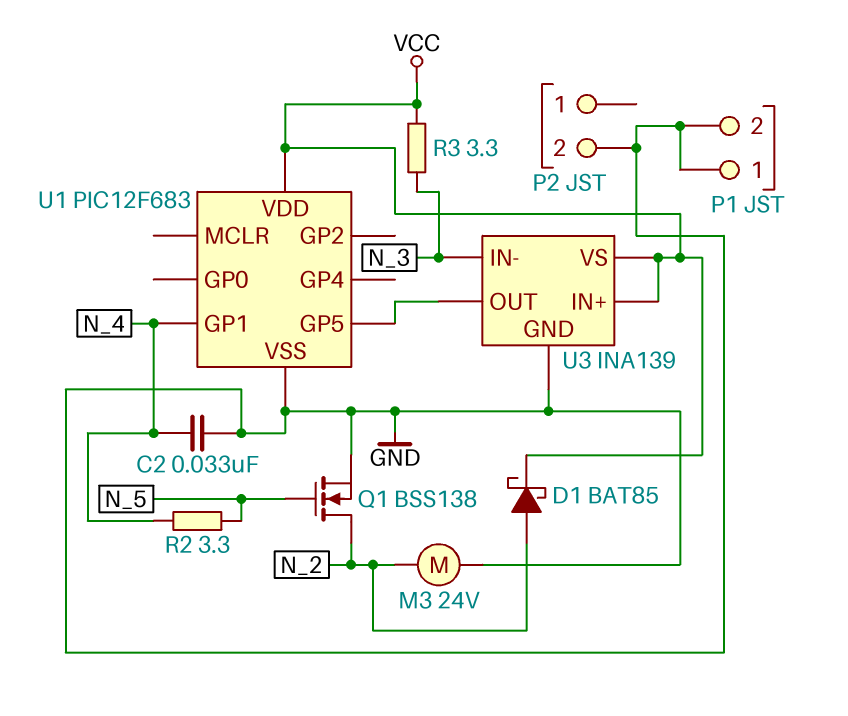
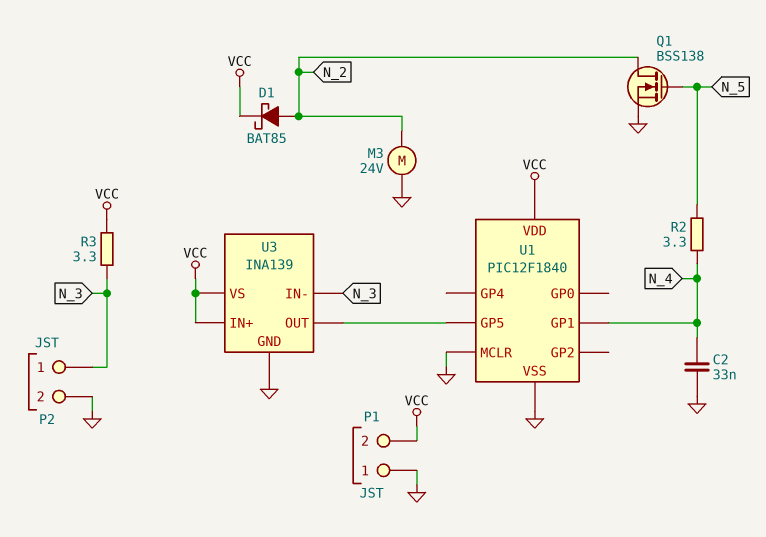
P1 pin 2: GND -> VCC
P2 pin 1: none -> N_3
U1: PIC12F683 -> PIC12F1840
U1 pin MCLR: none -> GND

